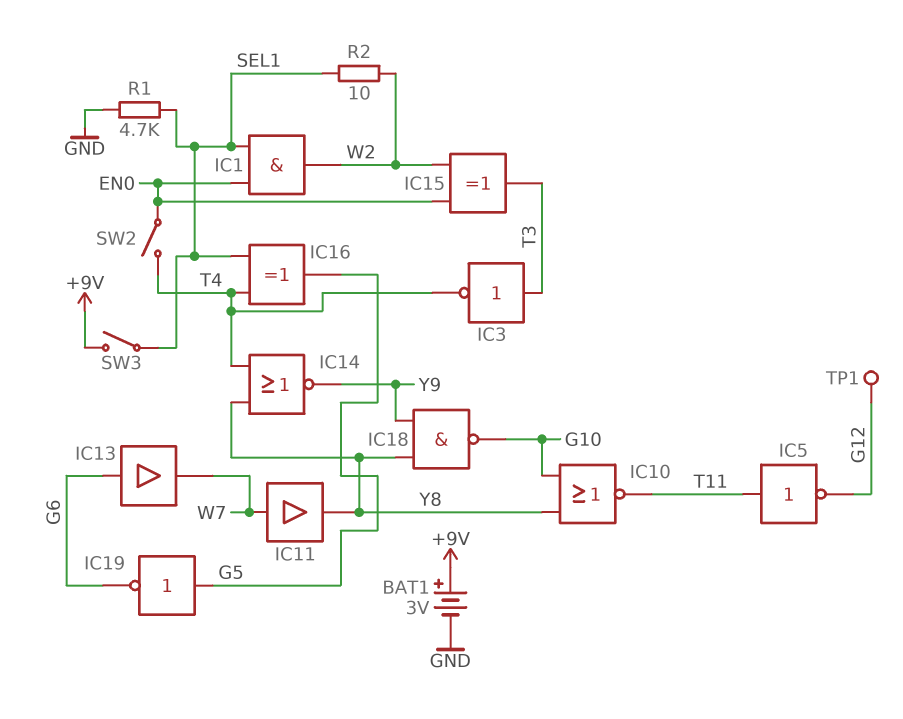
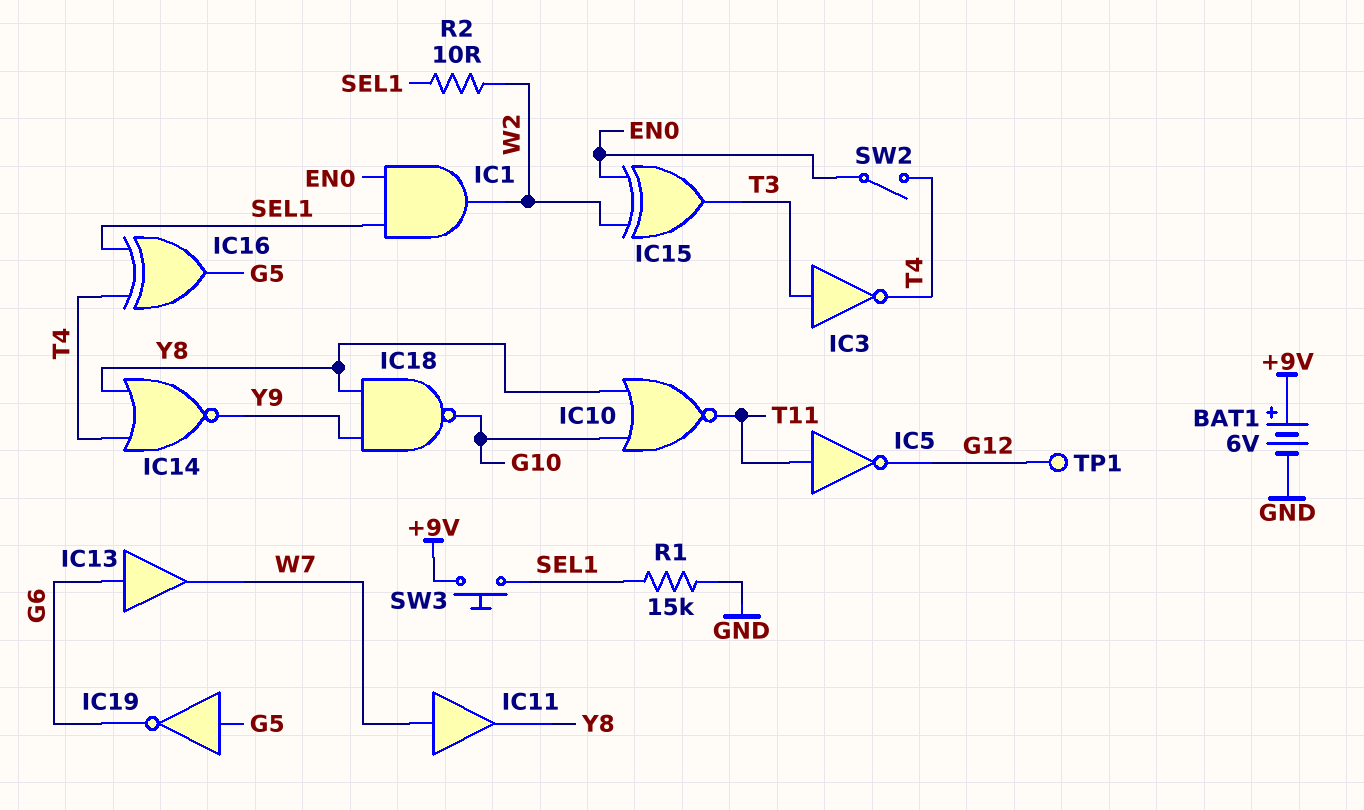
BAT1: 3V (plus +9V, minus GND) -> 6V (plus +9V, minus GND)
R1: 4.7k (GND, SEL1) -> 15k (GND, SEL1)
SW3: switch (+9V, SEL1) -> button (+9V, SEL1)

